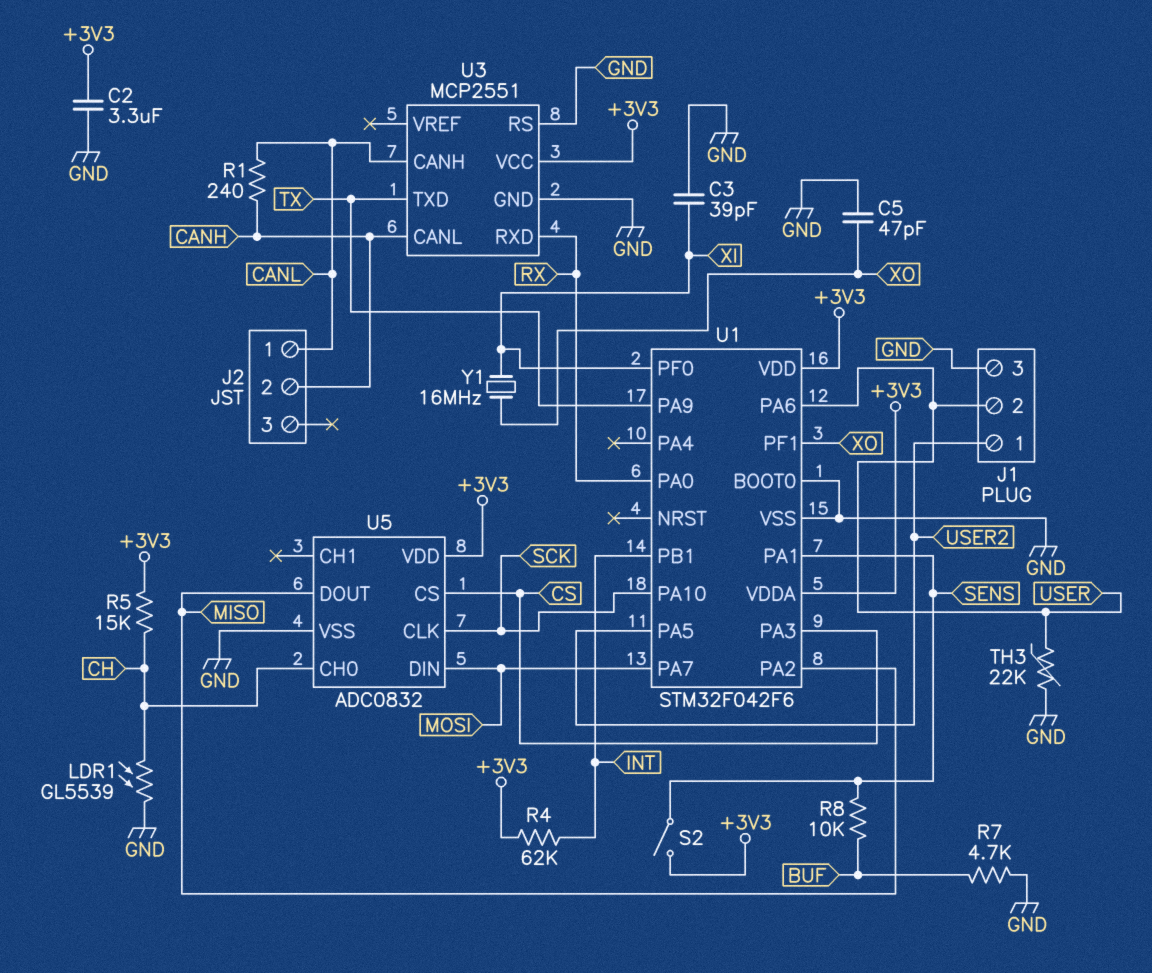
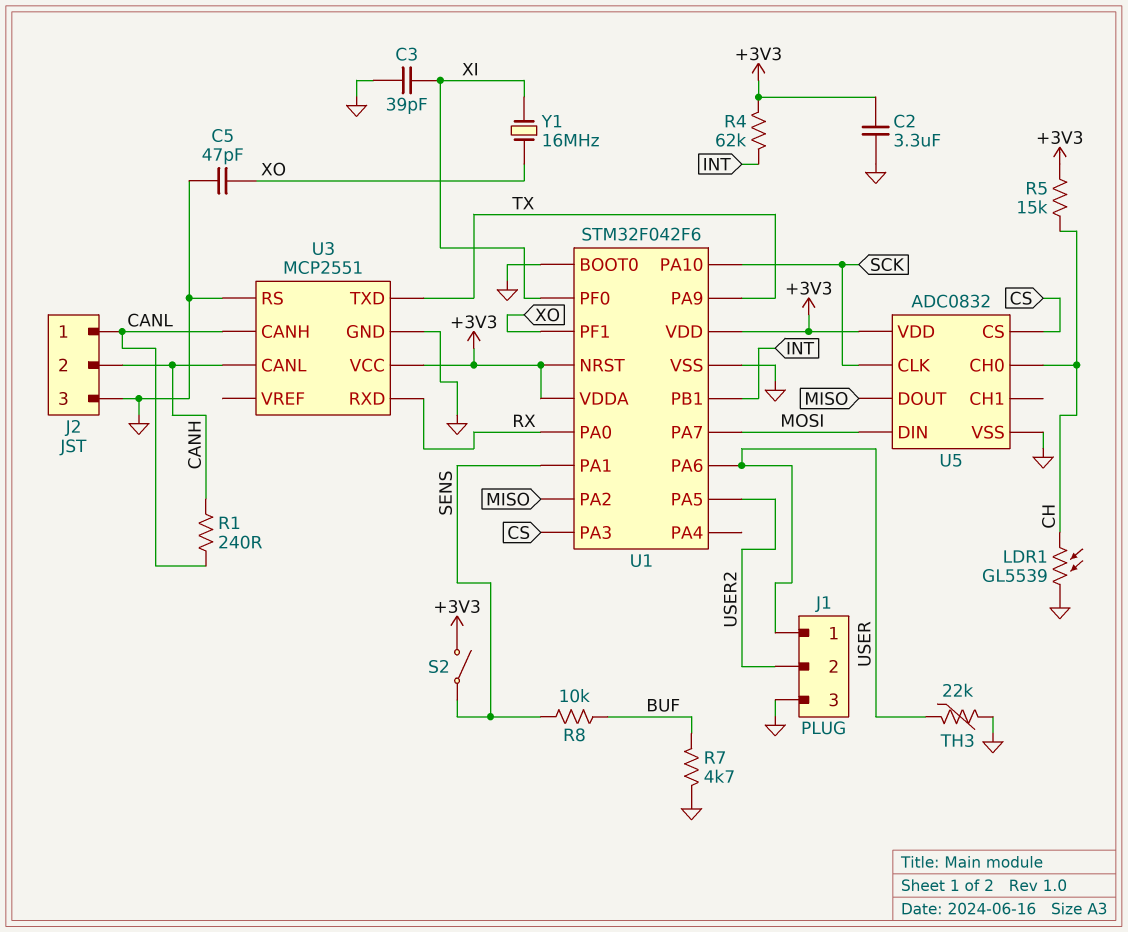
J1 pin 1: USER2 -> USER
J1 pin 2: USER -> USER2
J2 pin 3: none -> GND
U1 pin NRST: none -> +3V3

